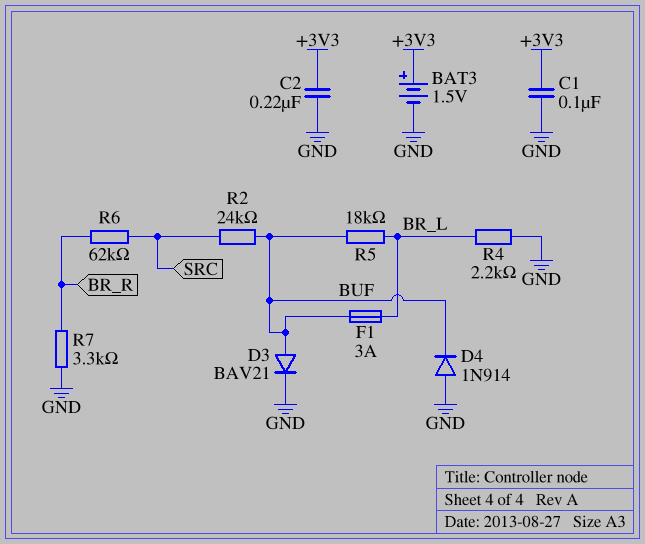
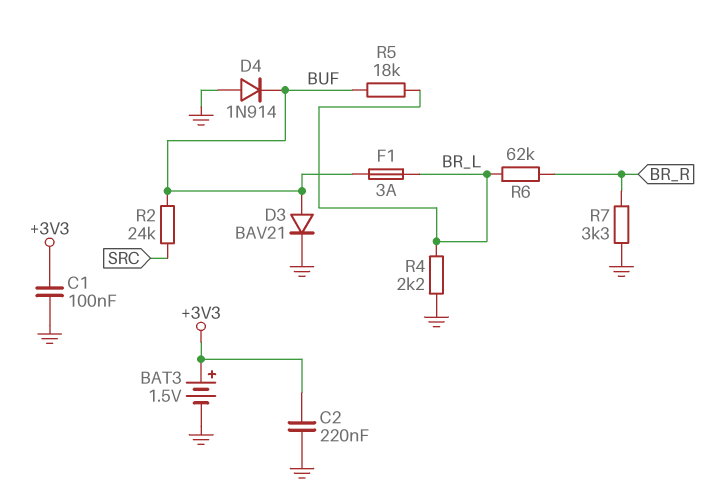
R6: 62k (BR_R, SRC) -> 62k (BR_L, BR_R)

